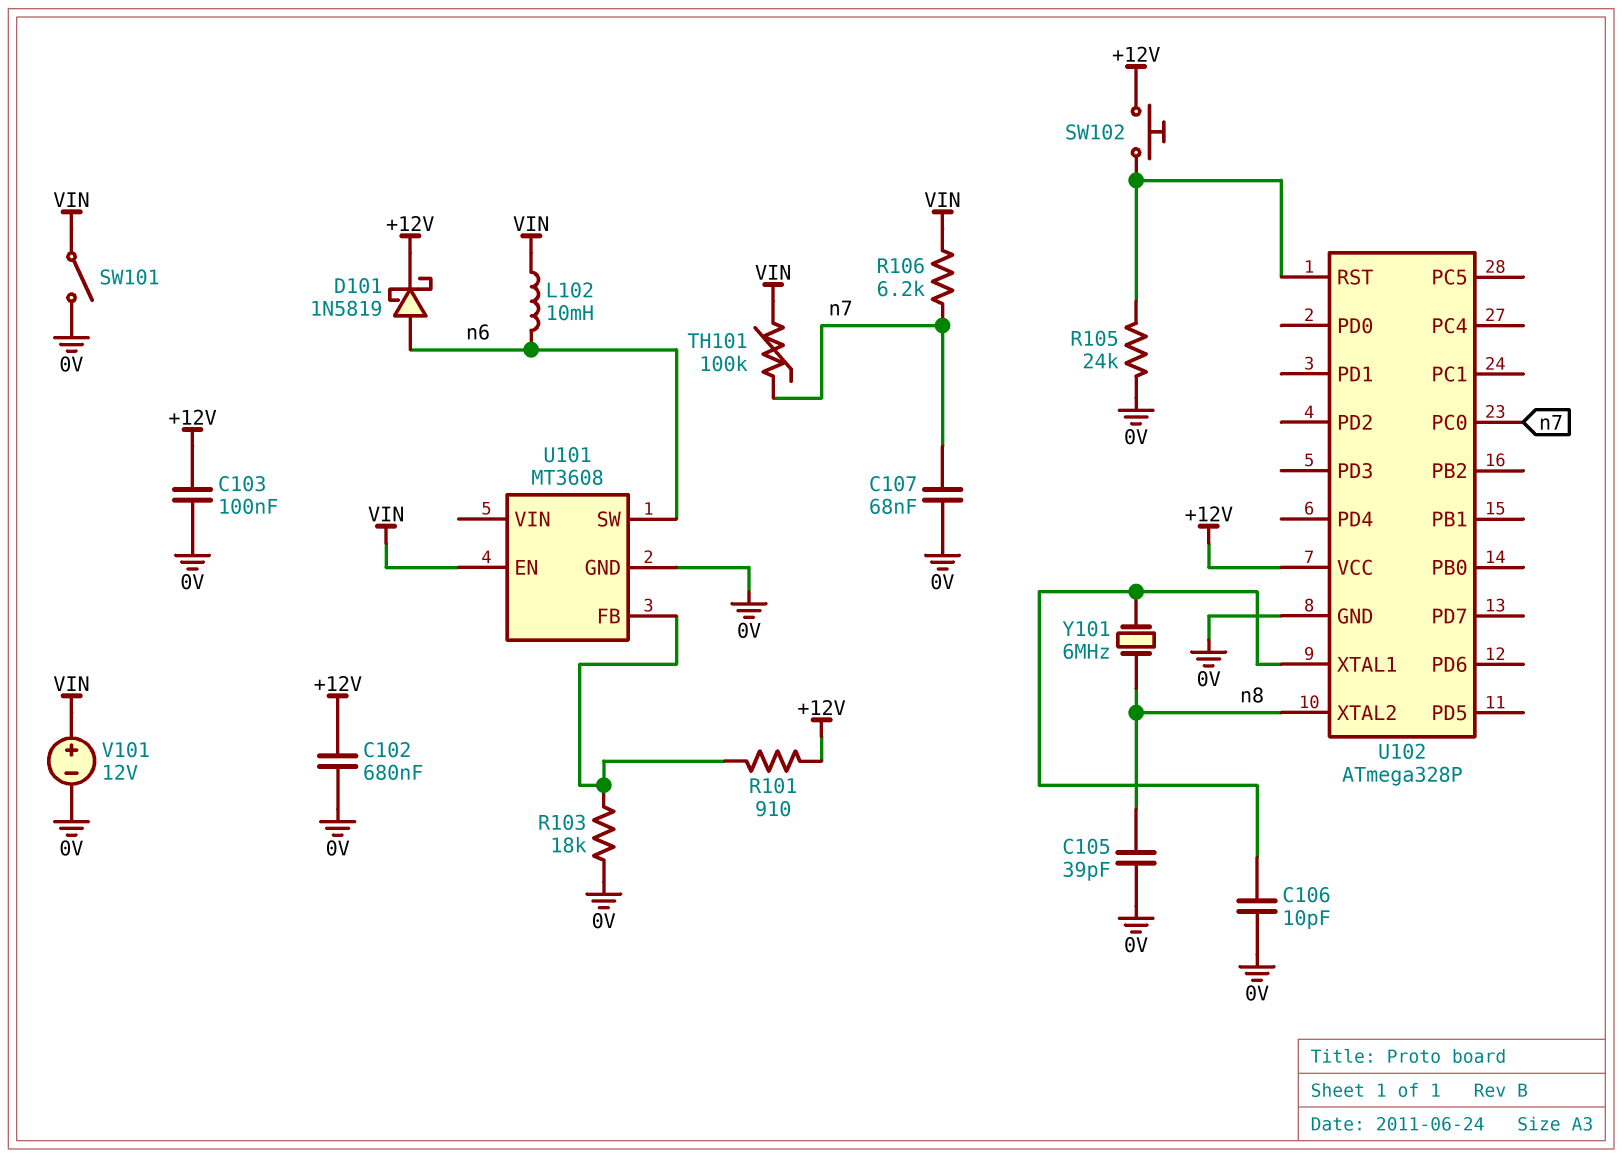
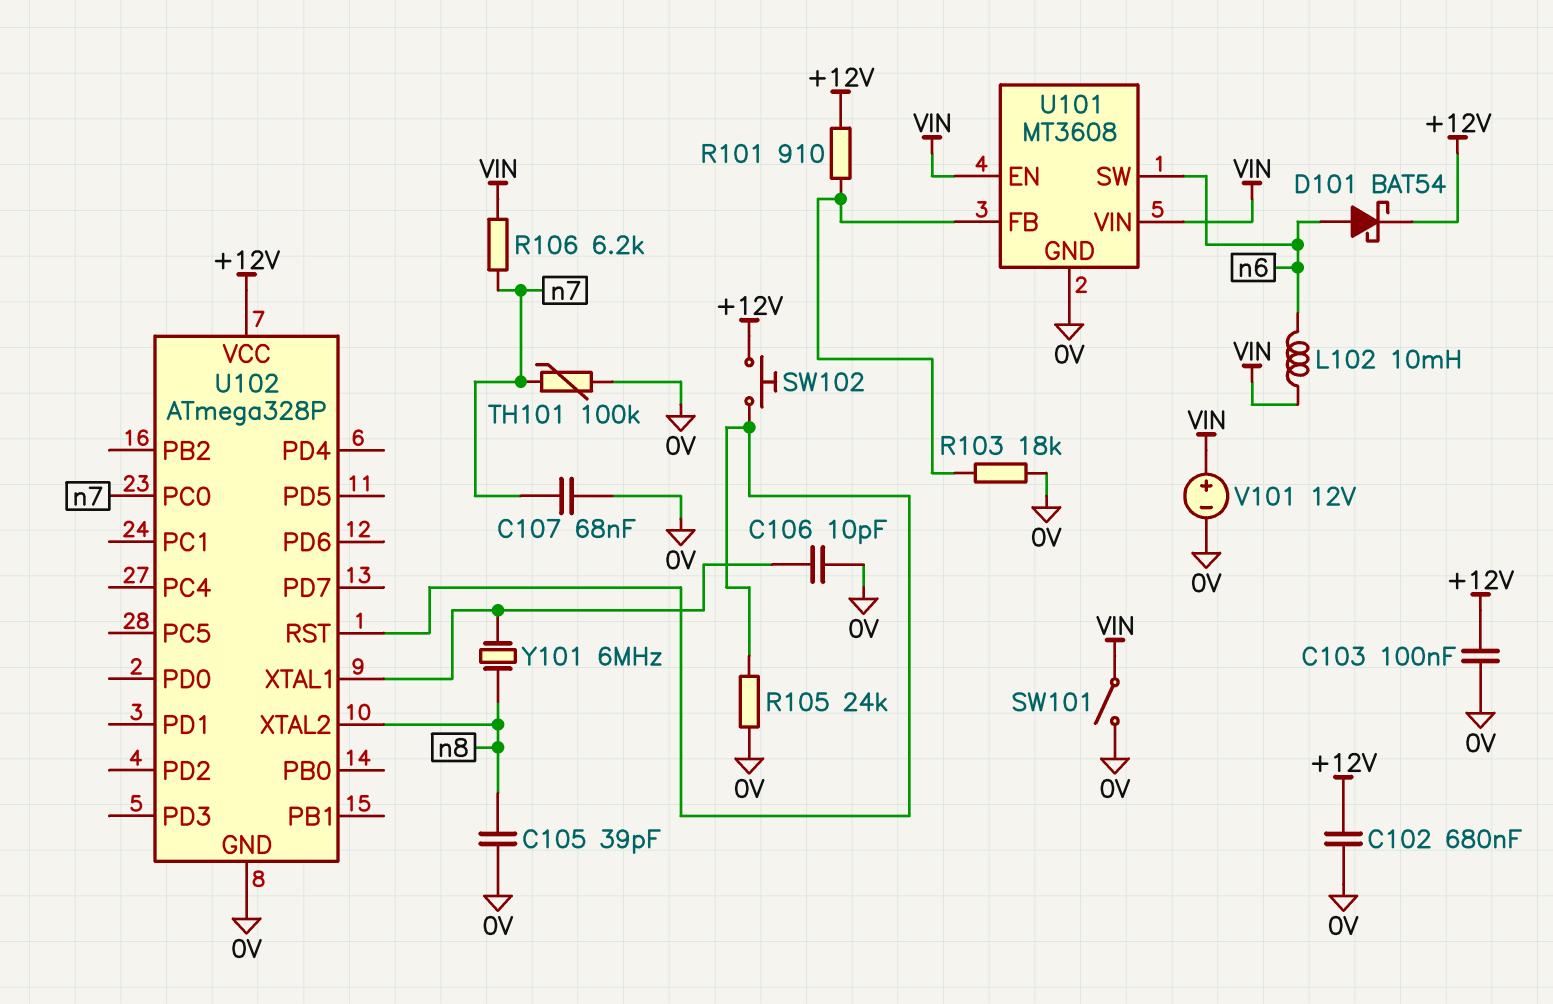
D101: schottky 1N5819 (A n6, K +12V) -> schottky BAT54 (A n6, K +12V)
TH101: 100k (VIN, n7) -> 100k (0V, n7)
U101 pin VIN: none -> VIN

